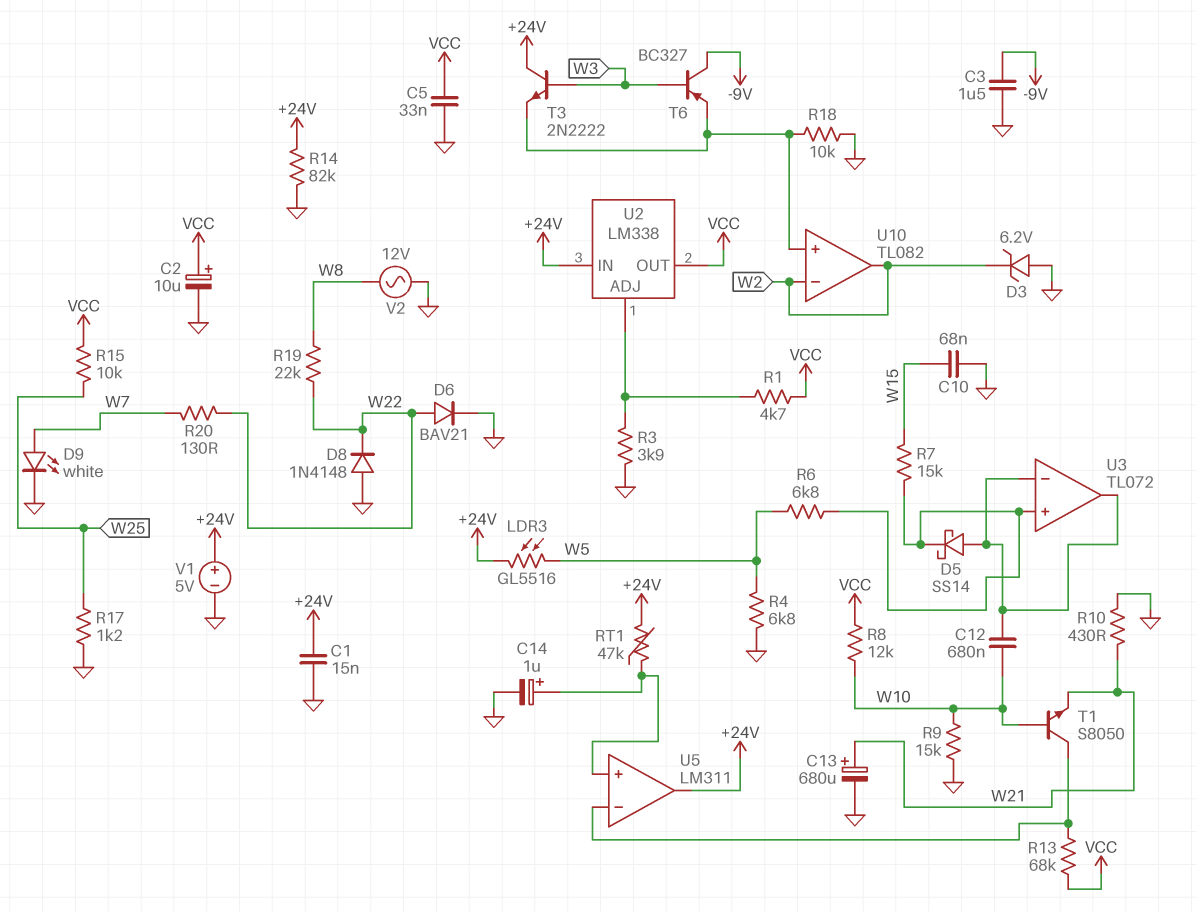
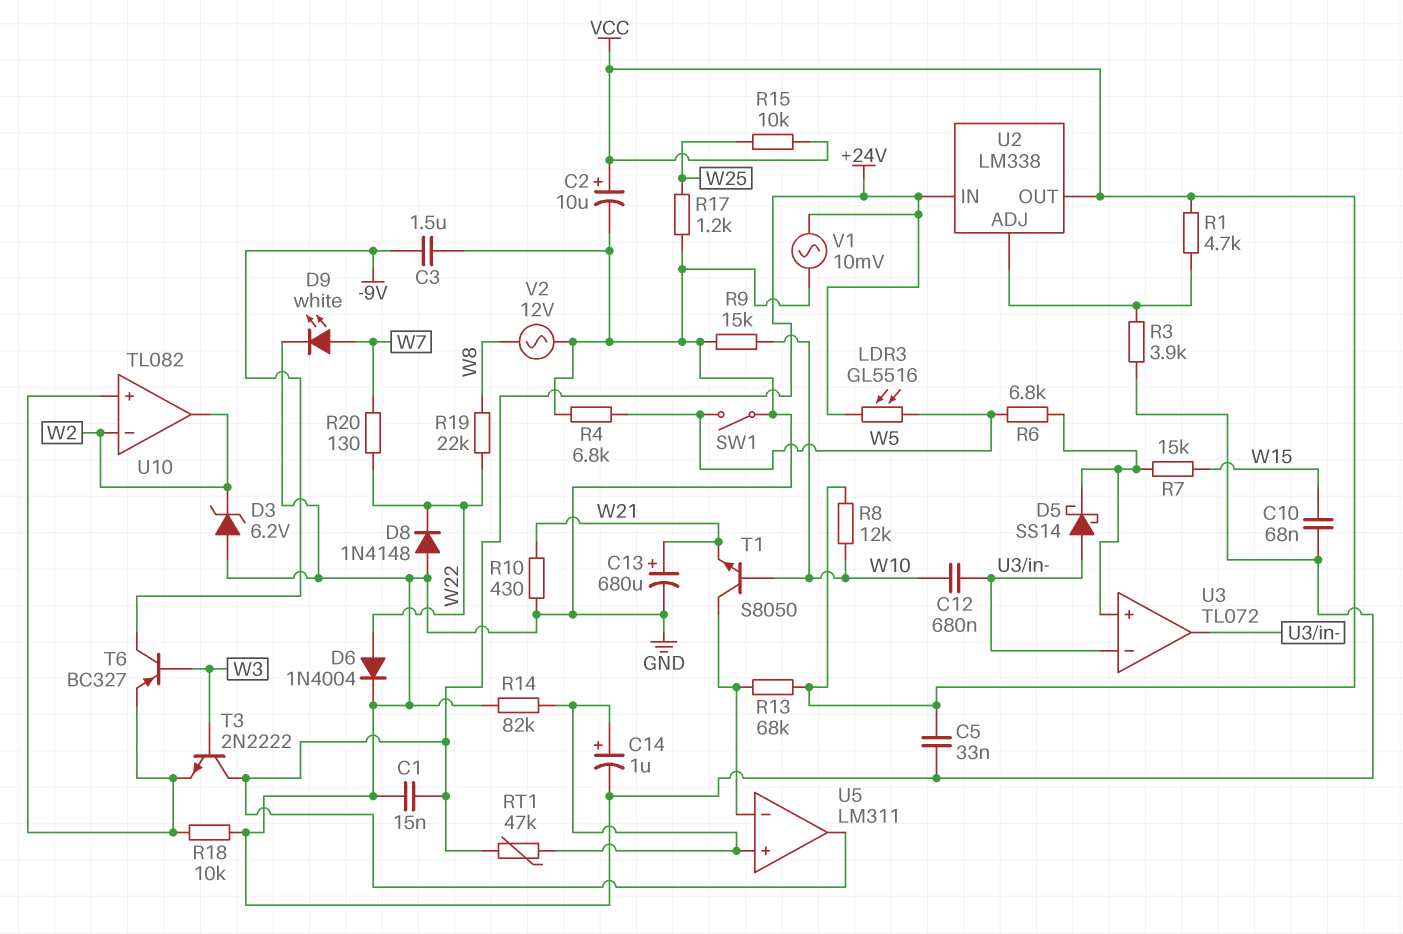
D6: diode BAV21 (A W22, K GND) -> diode 1N4004 (A W22, K GND)
R14: 82k (+24V, GND) -> 82k (GND, U5/in+)
SW1: none -> switch (GND, W5)
V1: 5V (plus +24V, minus GND) -> AC 10mV (+24V, GND)

